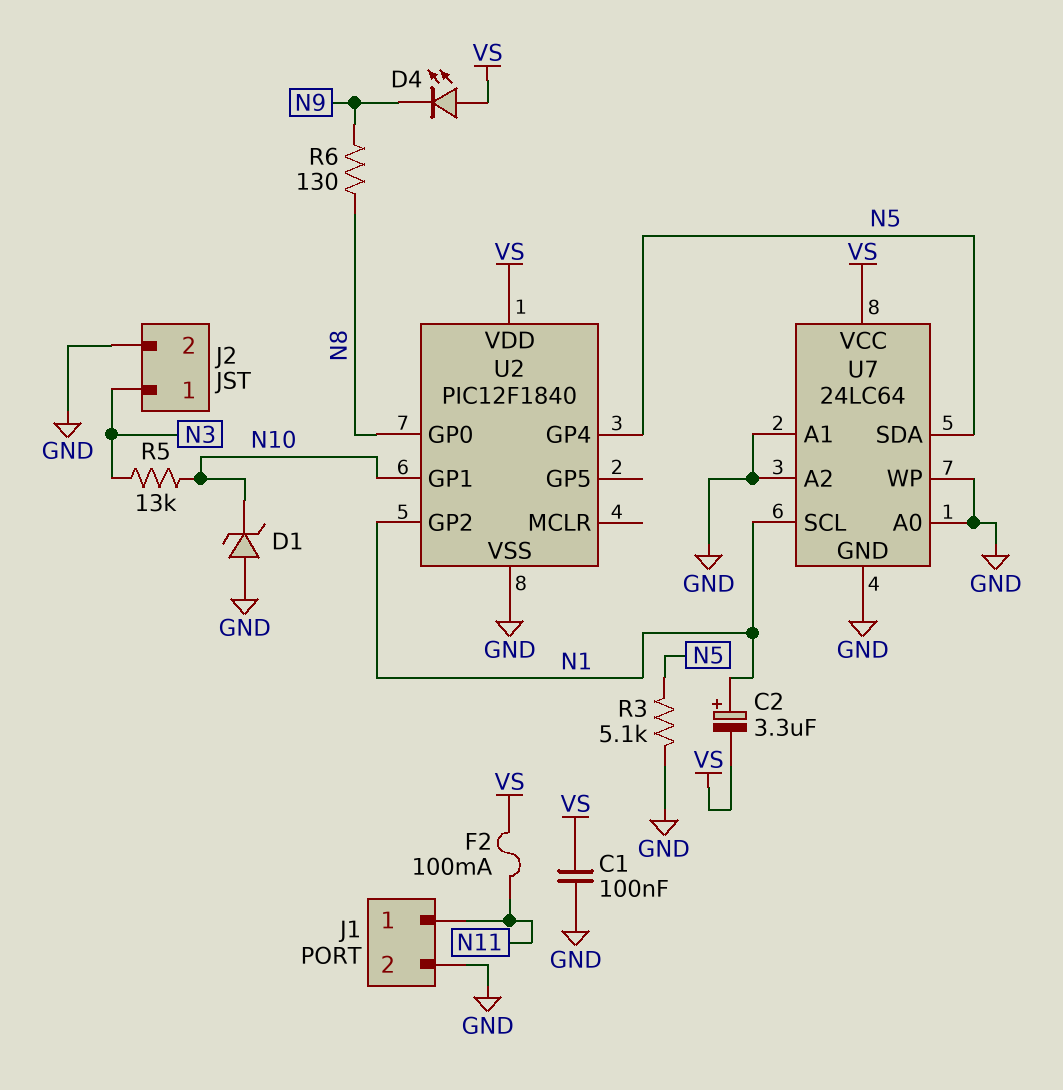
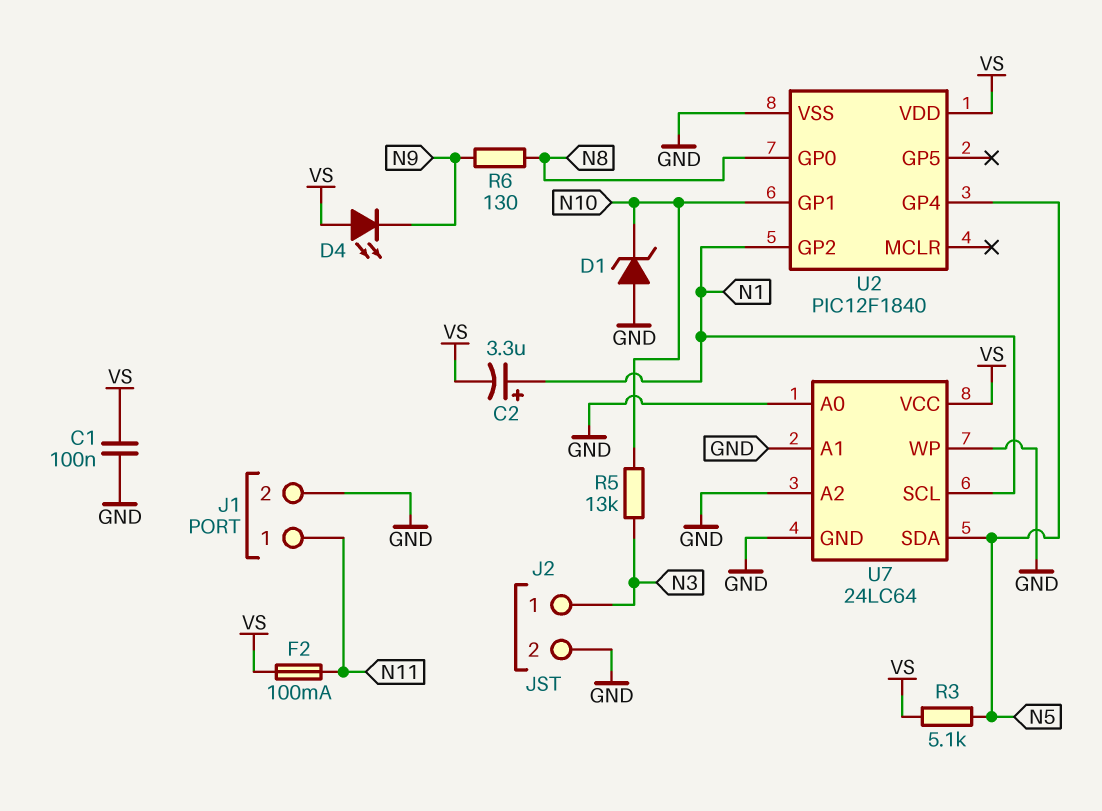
R3: 5.1k (GND, N5) -> 5.1k (N5, VS)

